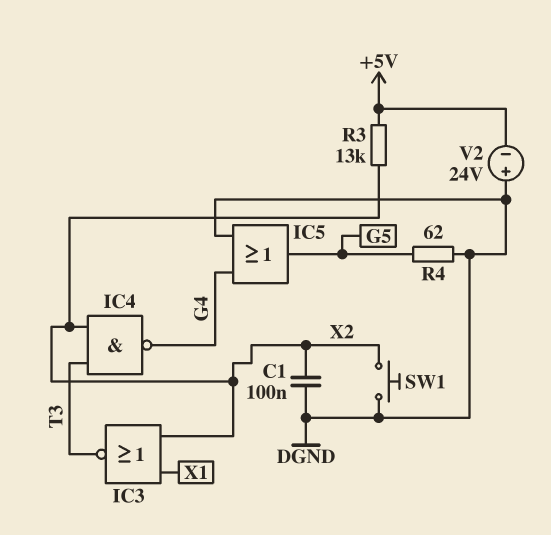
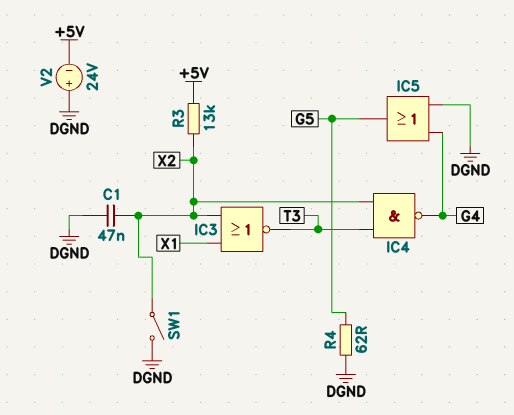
C1: 100nF (DGND, X2) -> 47nF (DGND, X2)
SW1: button (DGND, X2) -> switch (DGND, X2)

